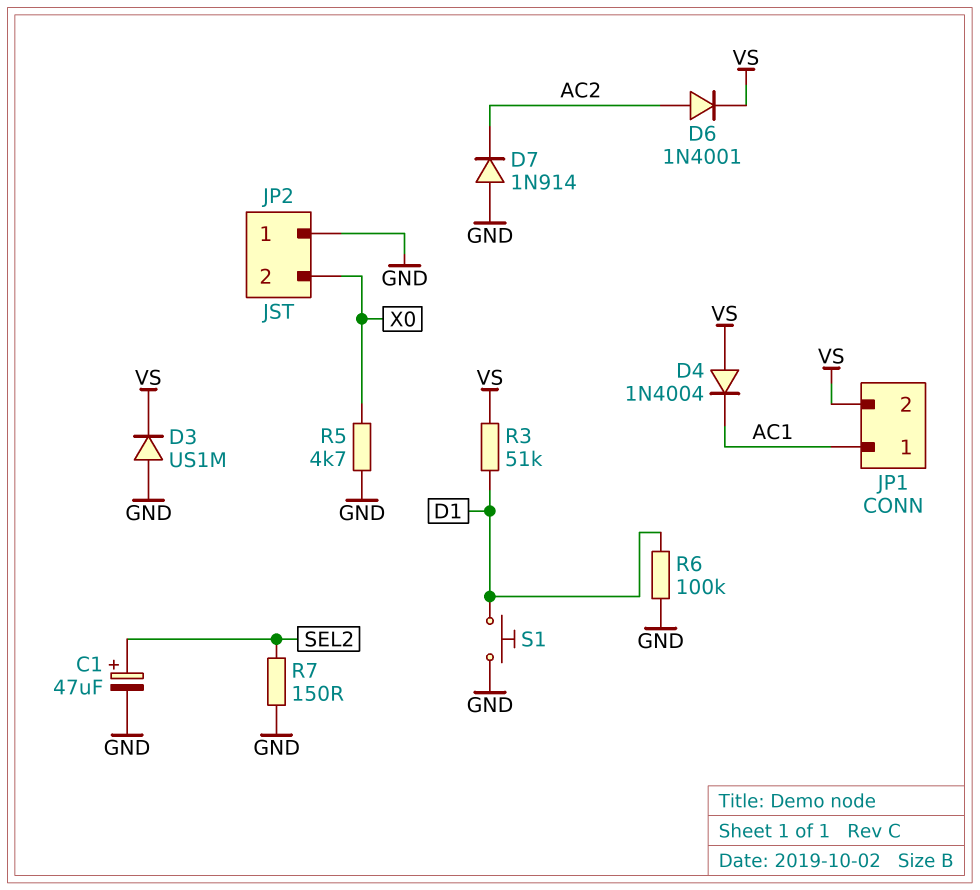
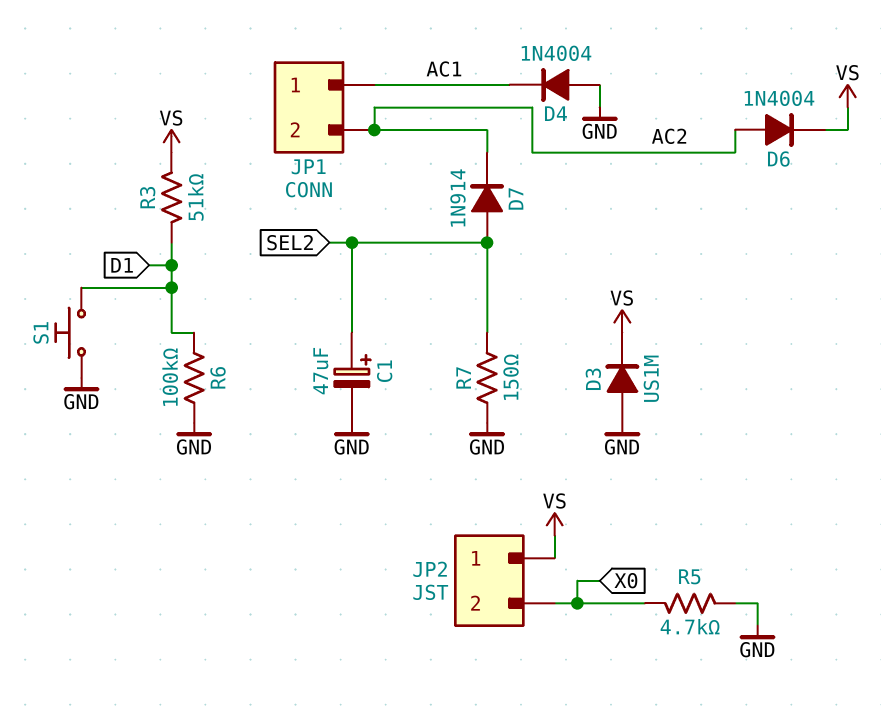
D4: diode 1N4004 (A VS, K AC1) -> diode 1N4004 (A GND, K AC1)
D6: diode 1N4001 (A AC2, K VS) -> diode 1N4004 (A AC2, K VS)
D7: diode 1N914 (A GND, K AC2) -> diode 1N914 (A SEL2, K AC2)
JP1 pin 2: VS -> AC2
JP2 pin 1: GND -> VS

